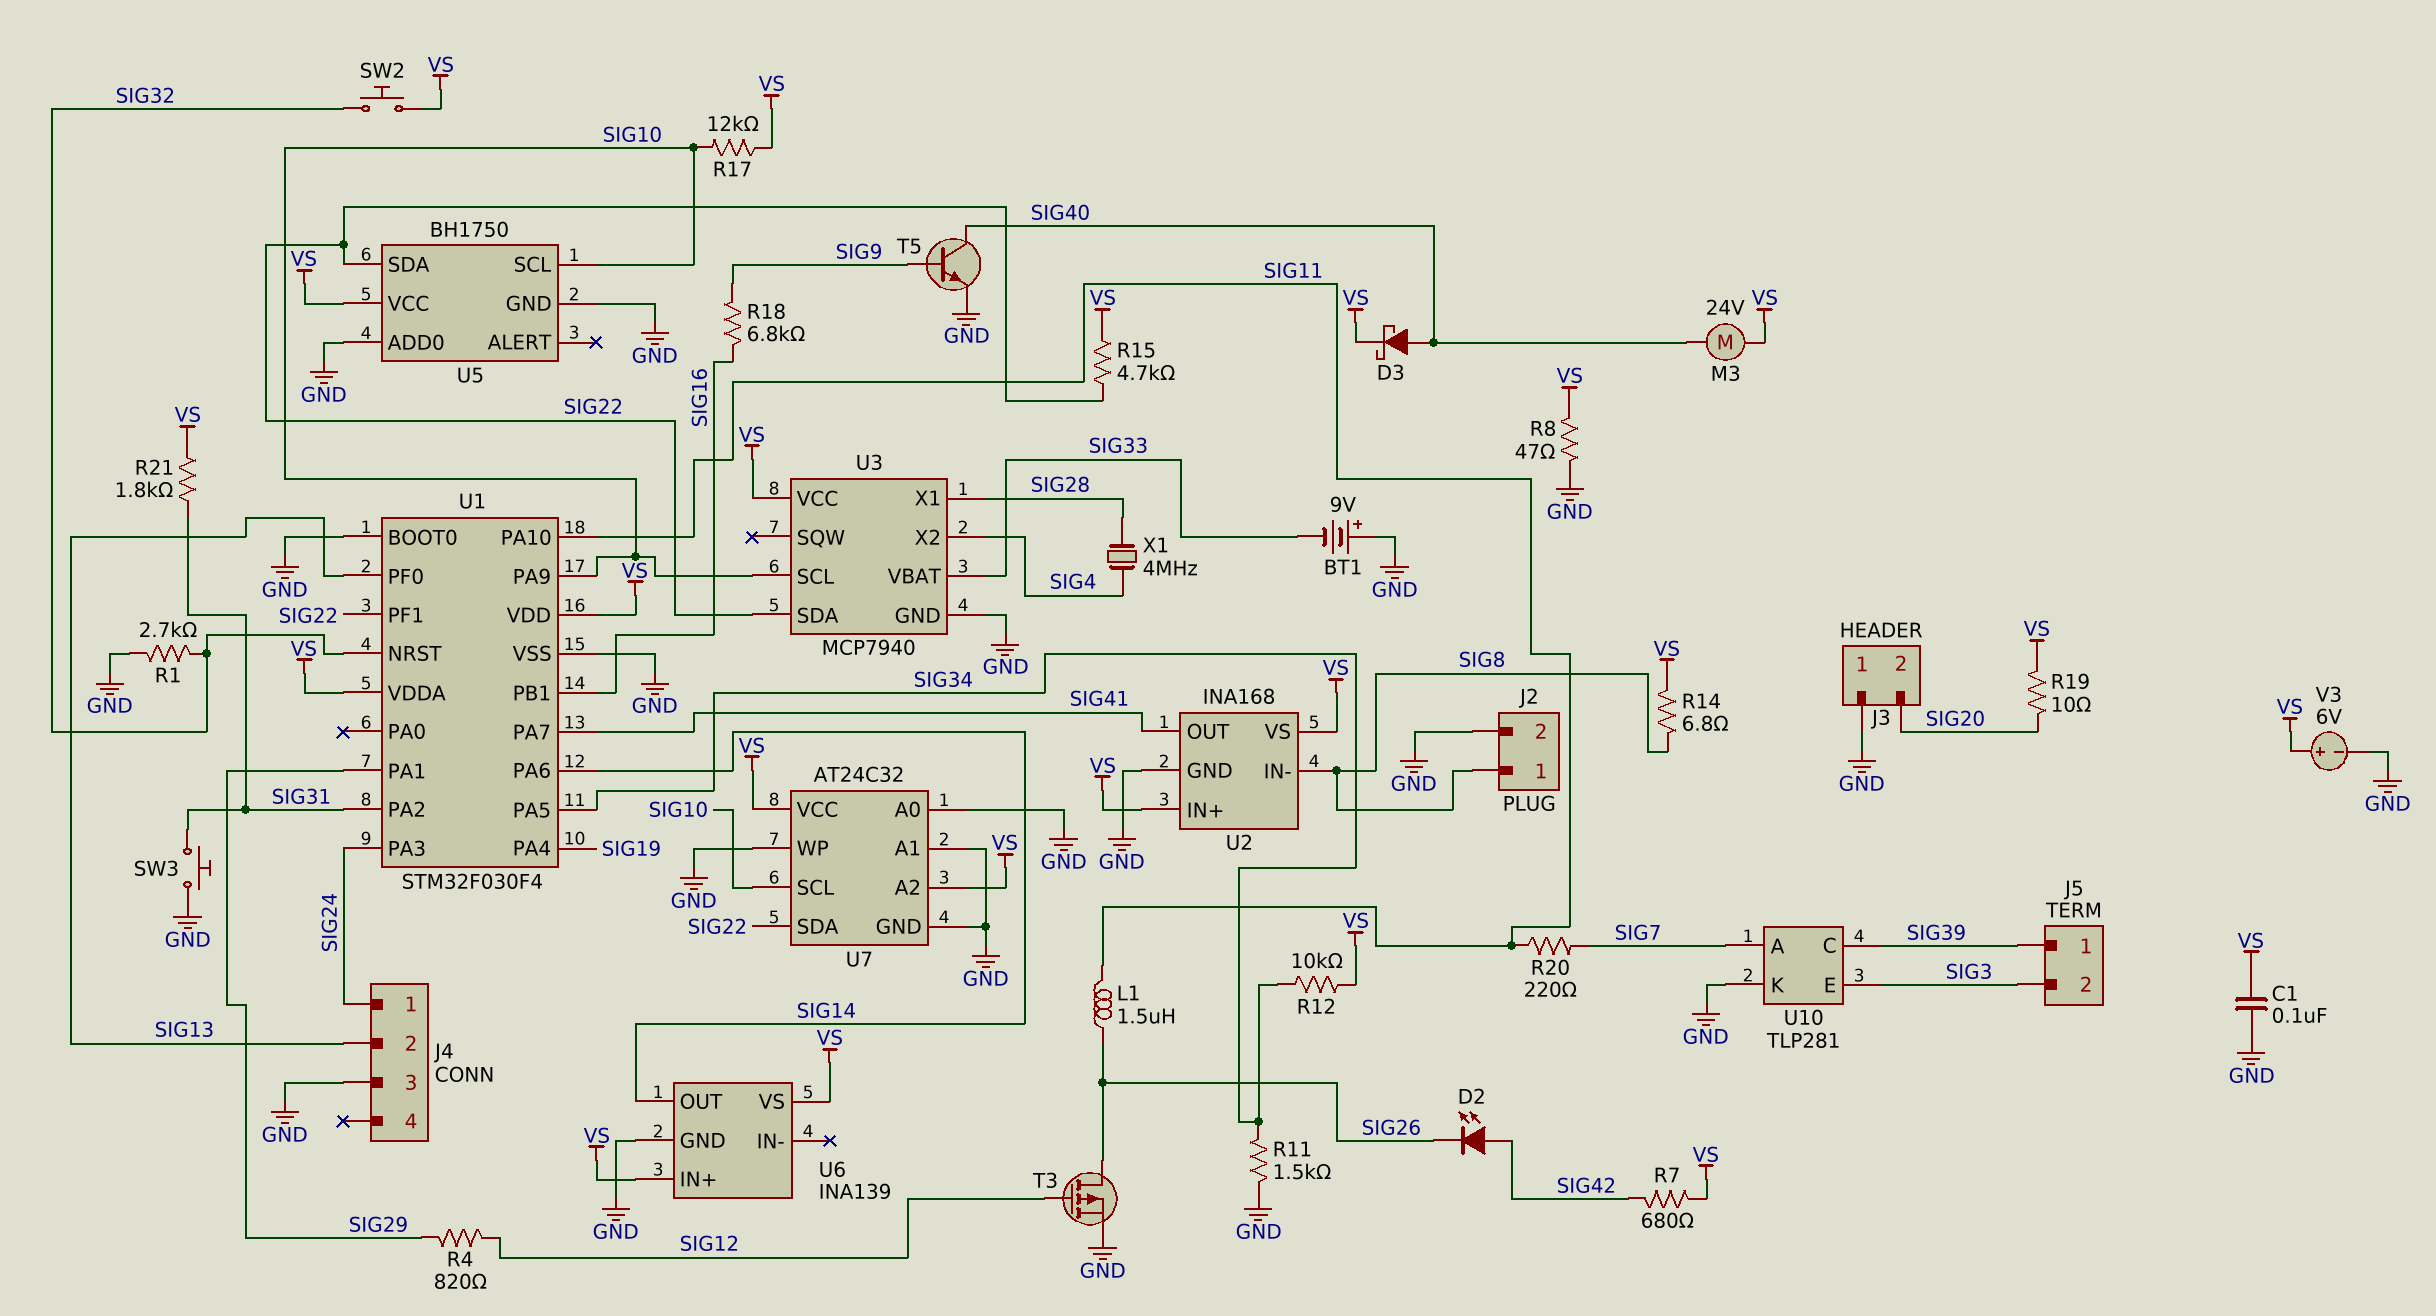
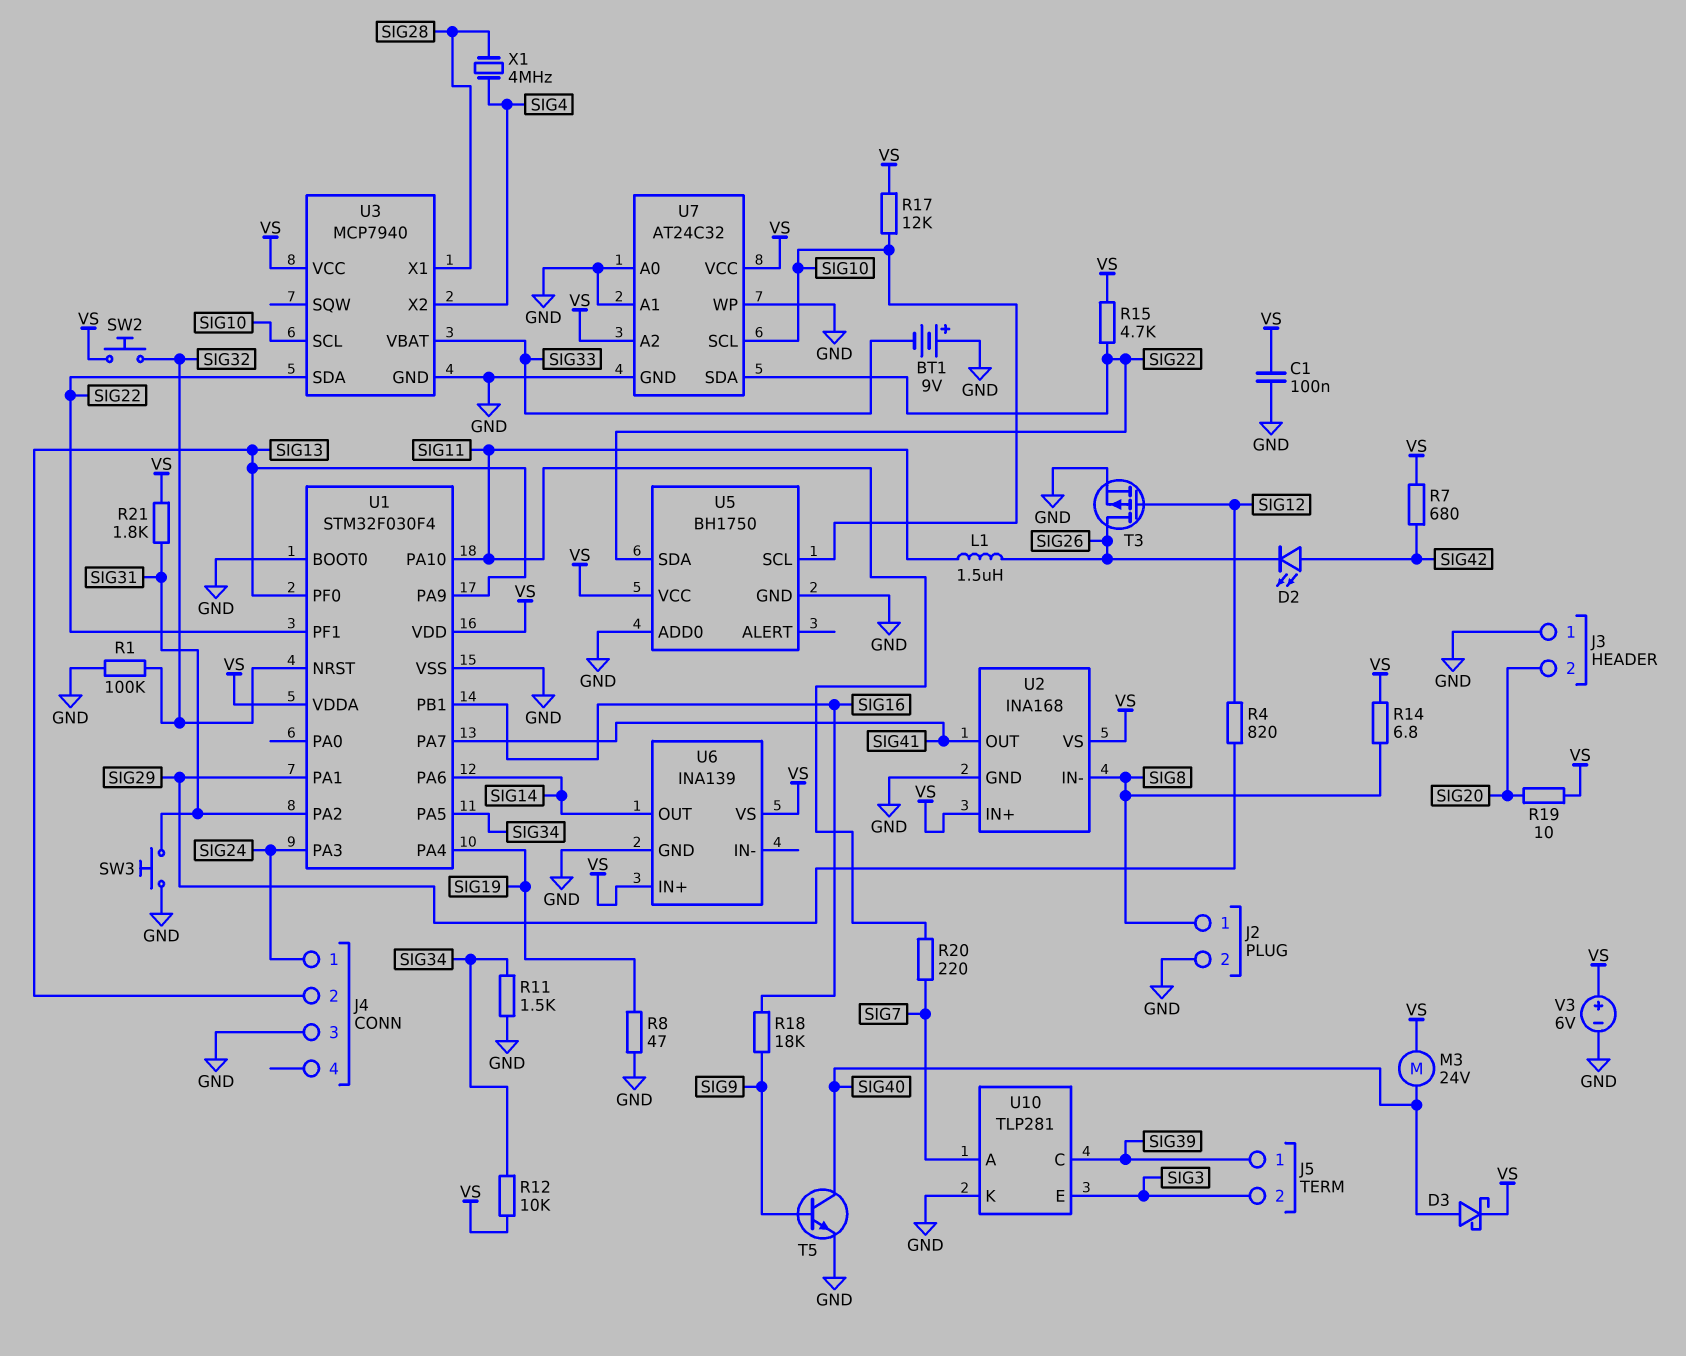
R1: 2.7k (GND, SIG32) -> 100k (GND, SIG32)
R8: 47 (GND, VS) -> 47 (GND, SIG19)
R18: 6.8k (SIG9, SIG16) -> 18k (SIG9, SIG16)
U1 pin PA9: SIG10 -> SIG13

